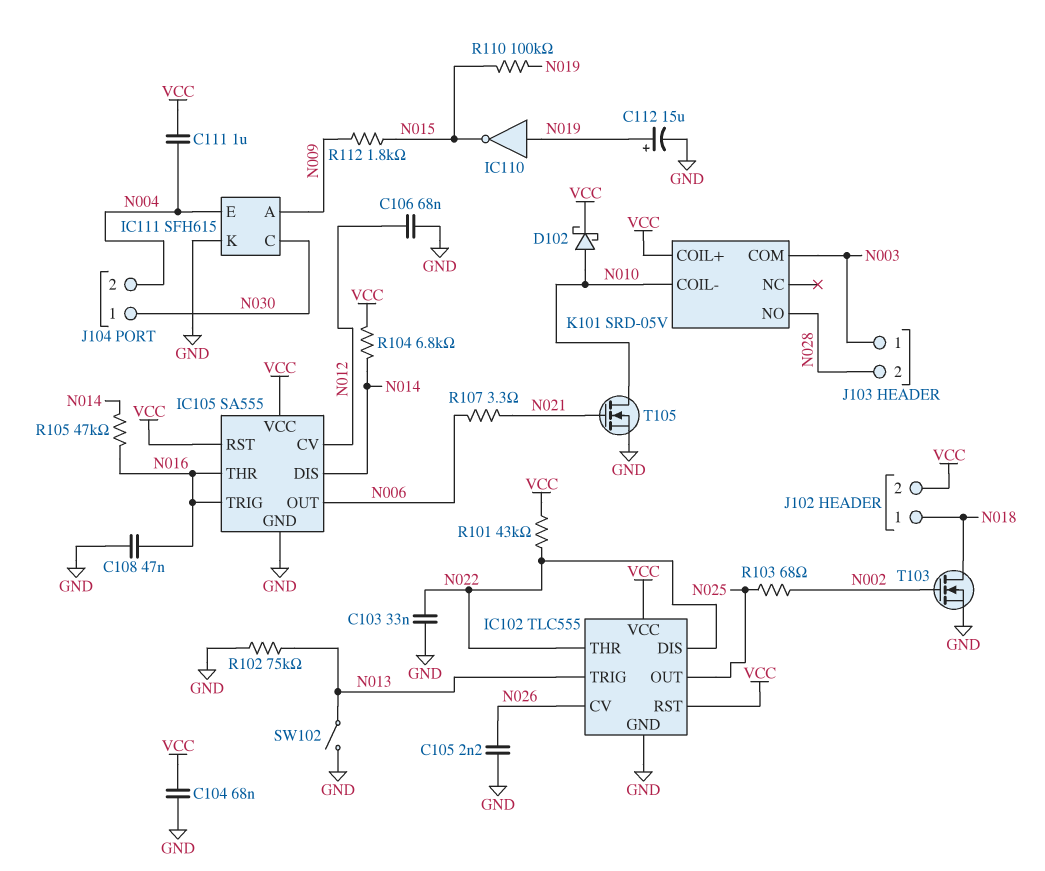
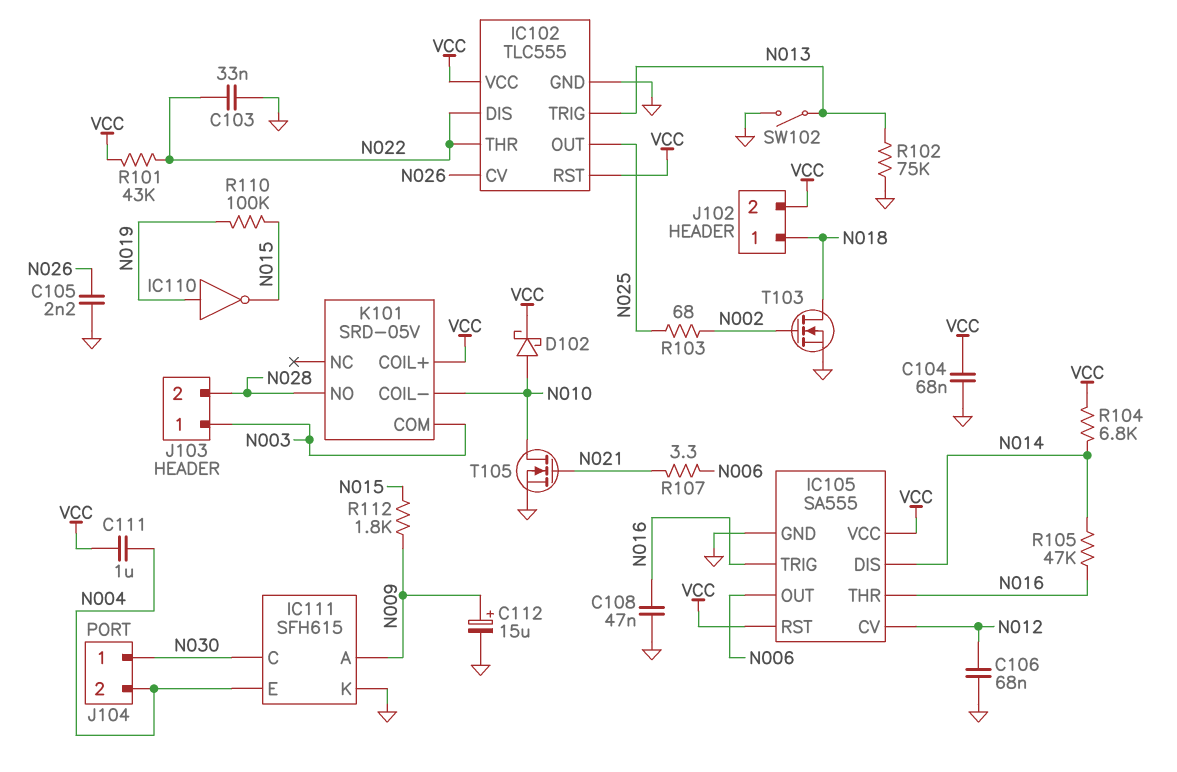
C112: 15uF (plus N019, minus GND) -> 15uF (plus N009, minus GND)

